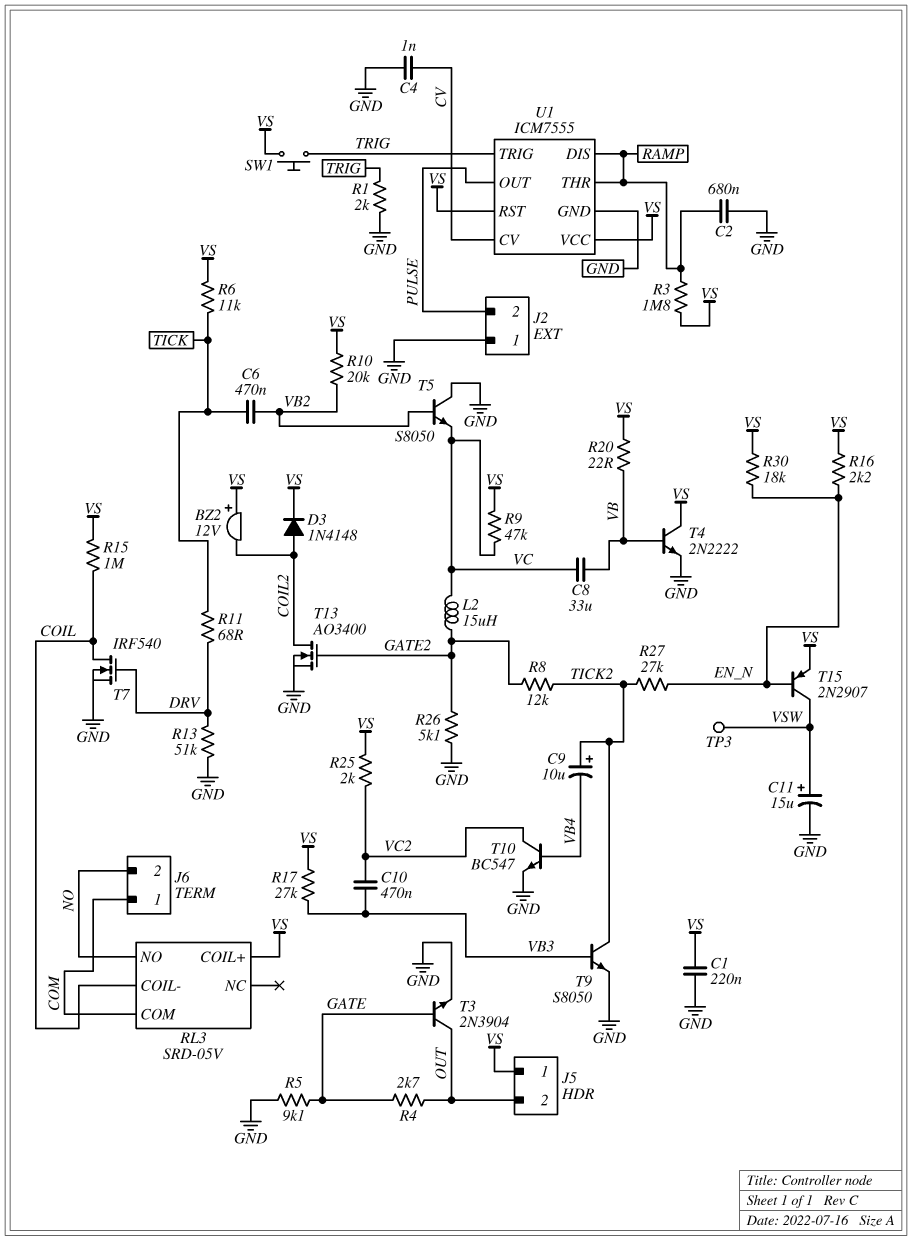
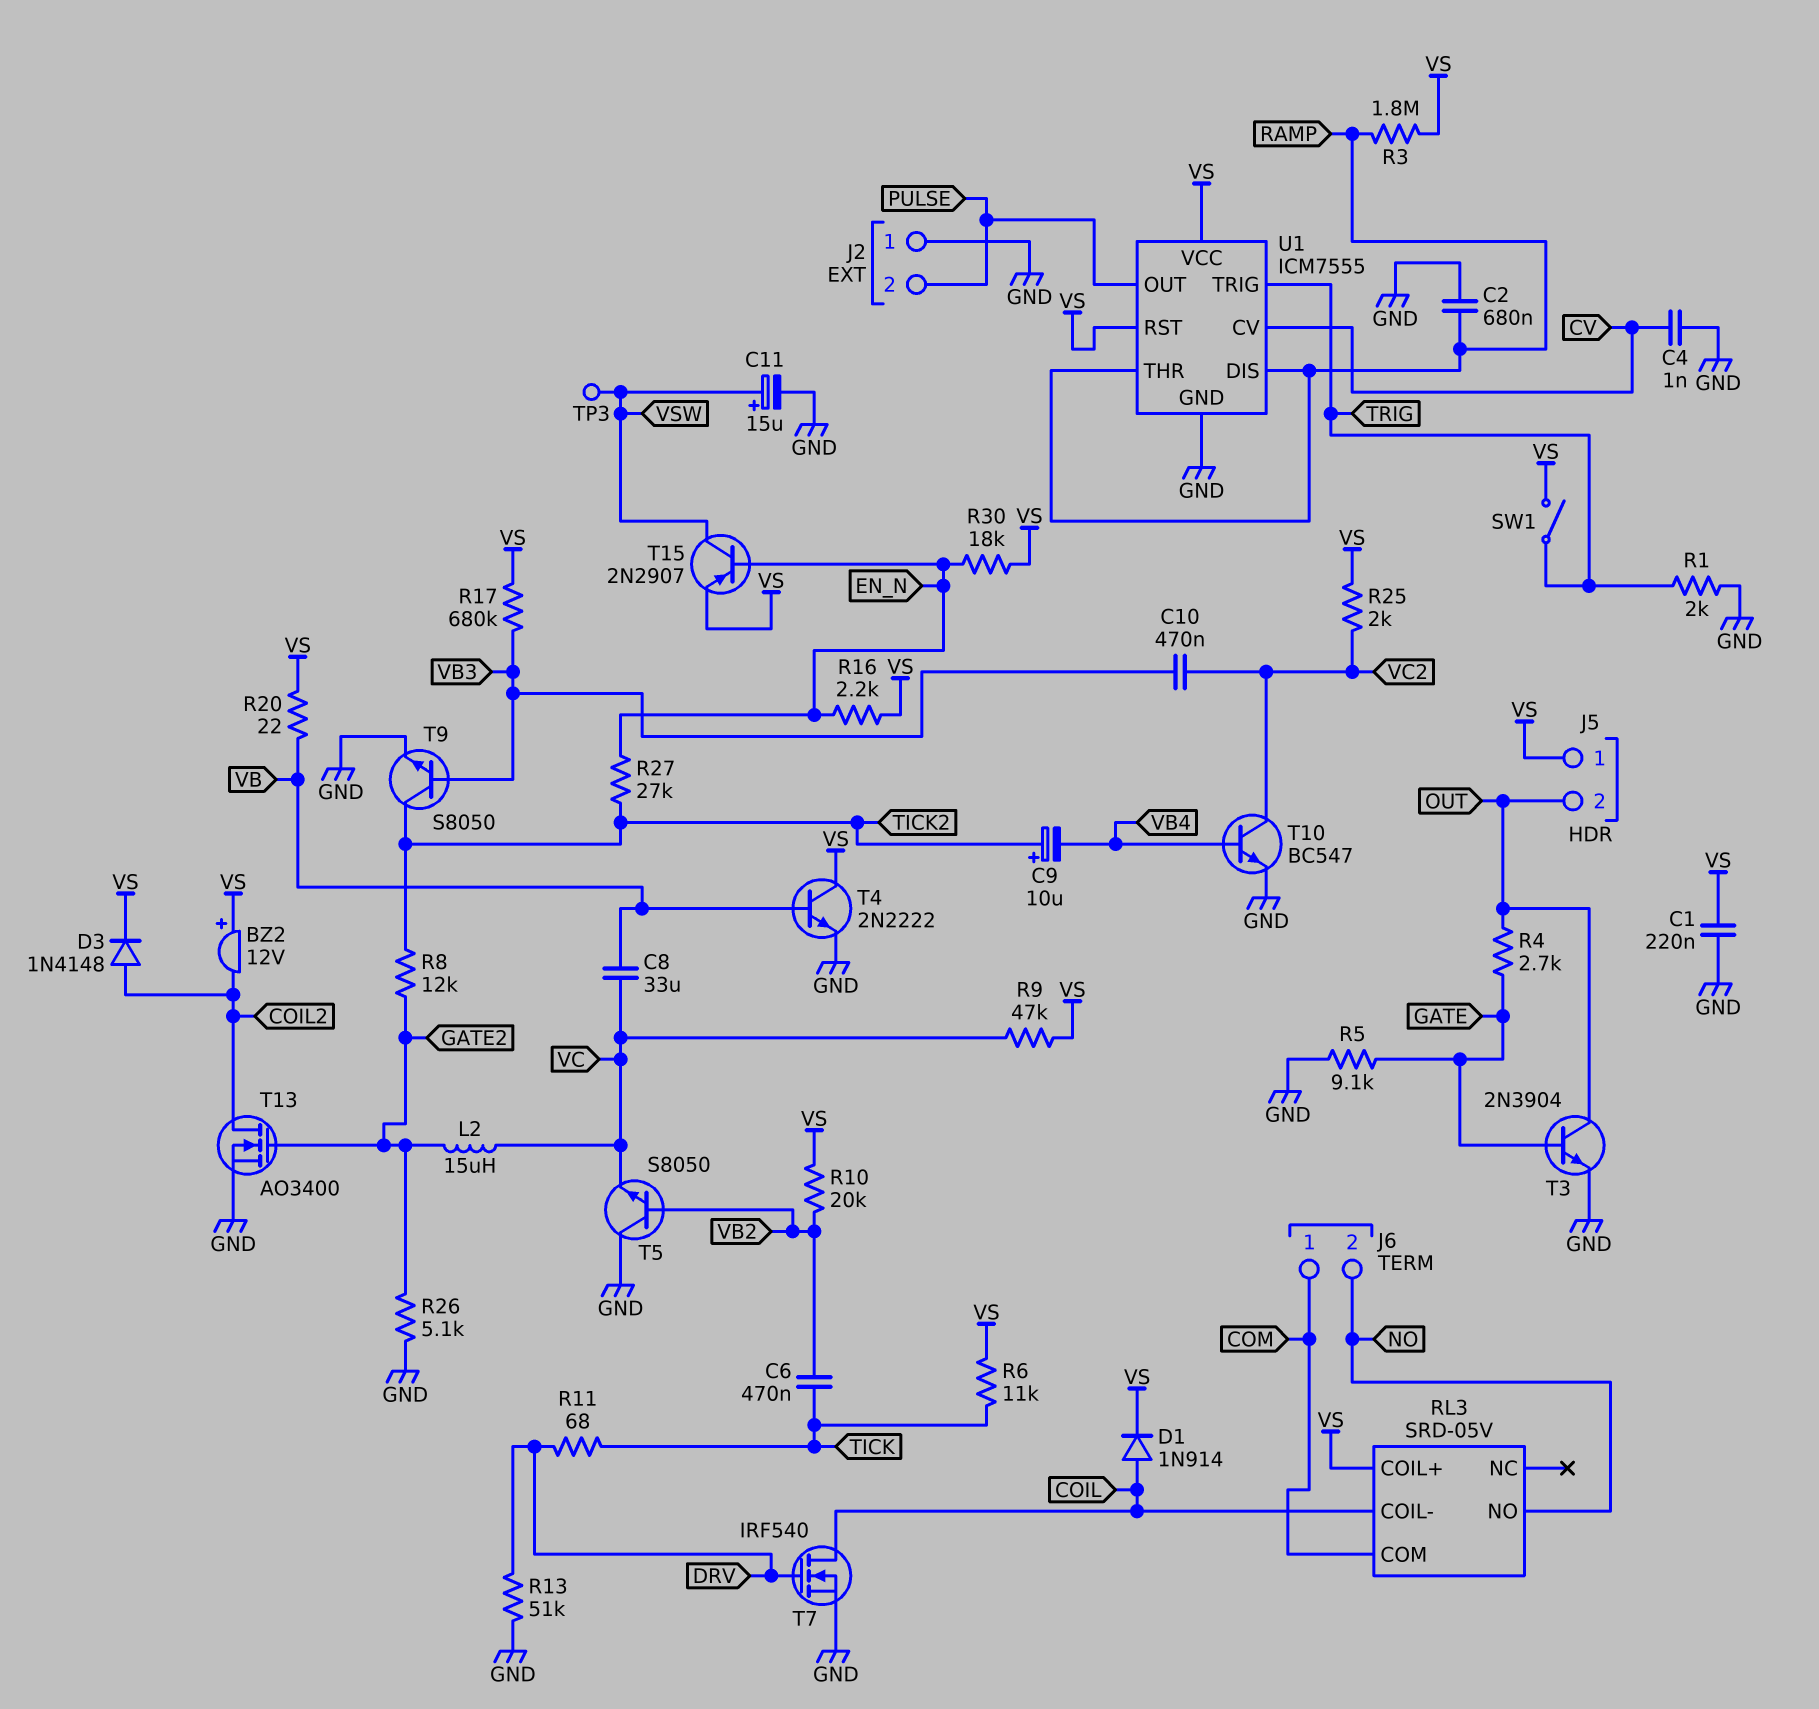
D1: none -> diode 1N914 (A COIL, K VS)
R15: 1M (COIL, VS) -> none
R17: 27k (VB3, VS) -> 680k (VB3, VS)
SW1: button (TRIG, VS) -> switch (TRIG, VS)

